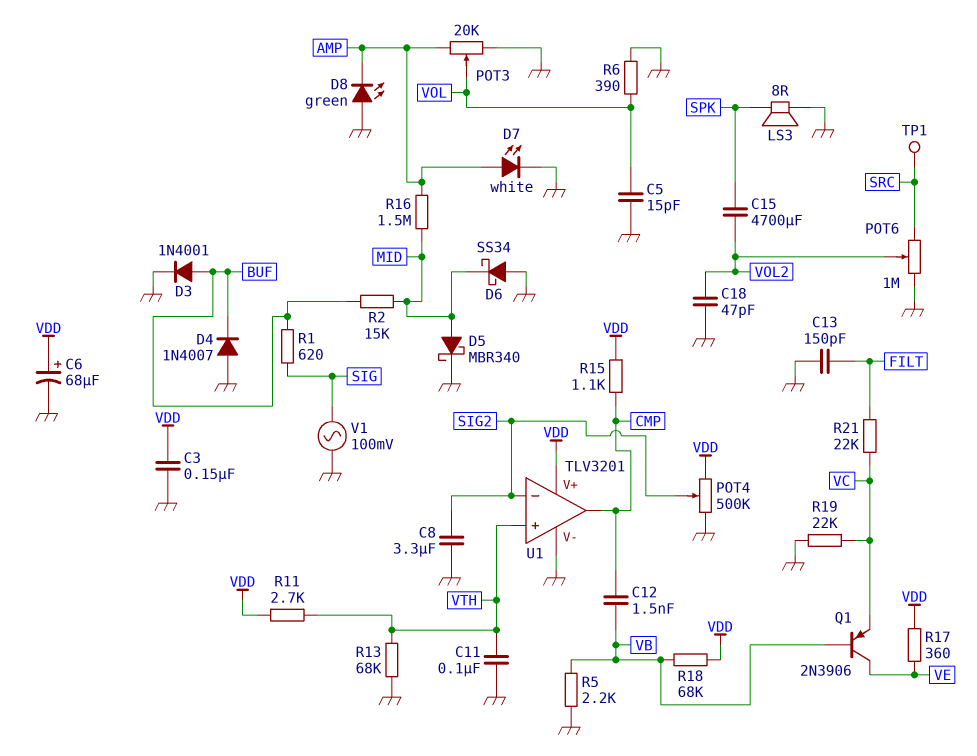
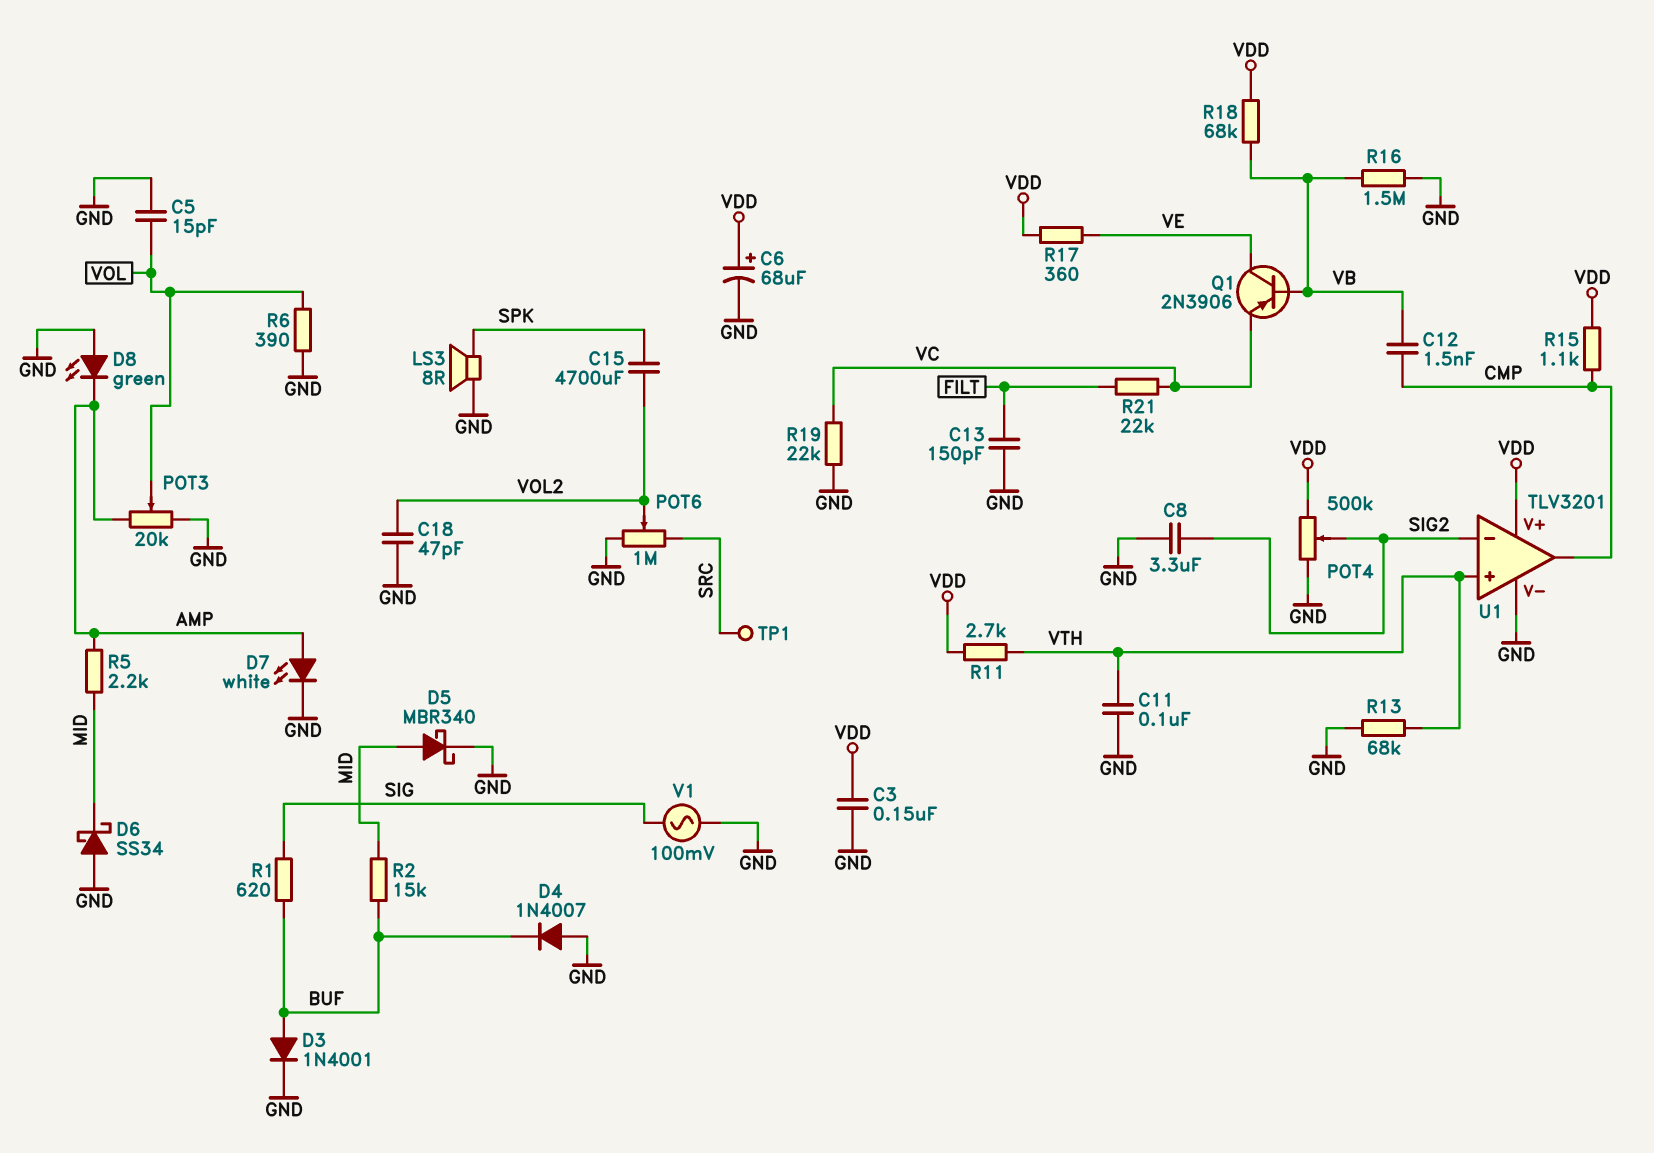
R5: 2.2k (GND, VB) -> 2.2k (AMP, MID)
R16: 1.5M (AMP, MID) -> 1.5M (GND, VB)

